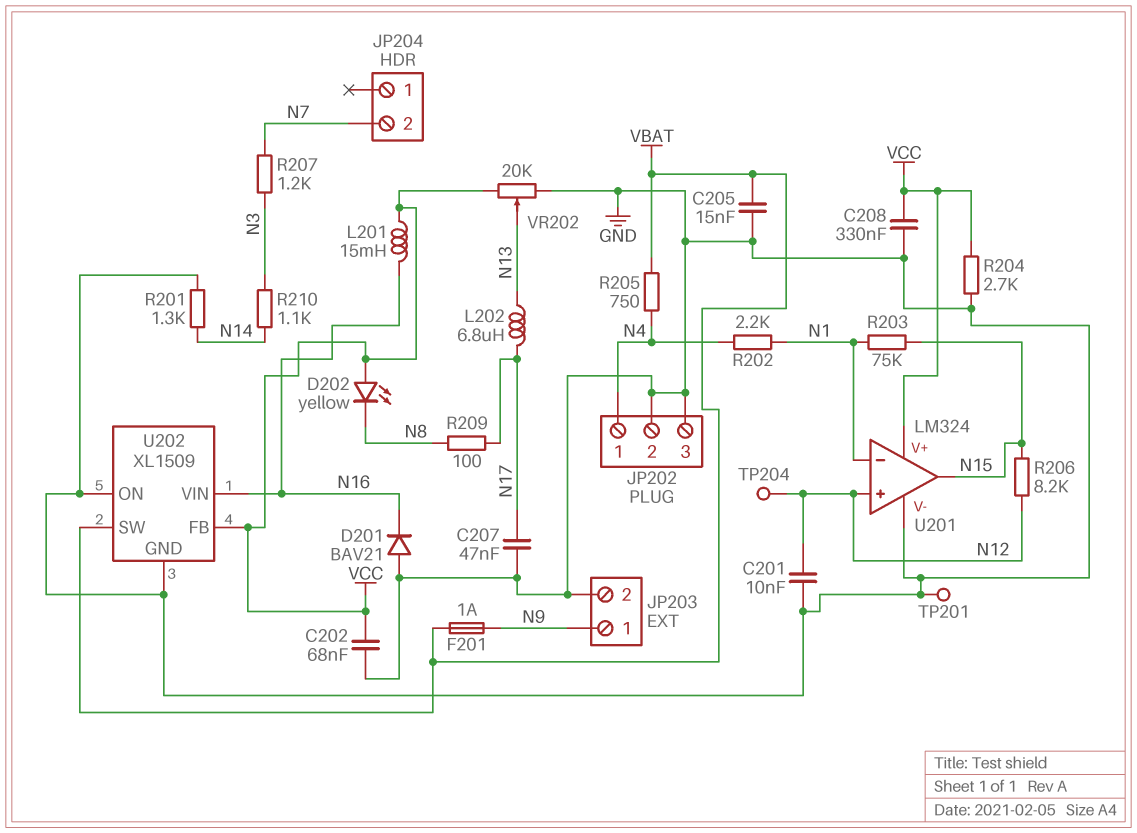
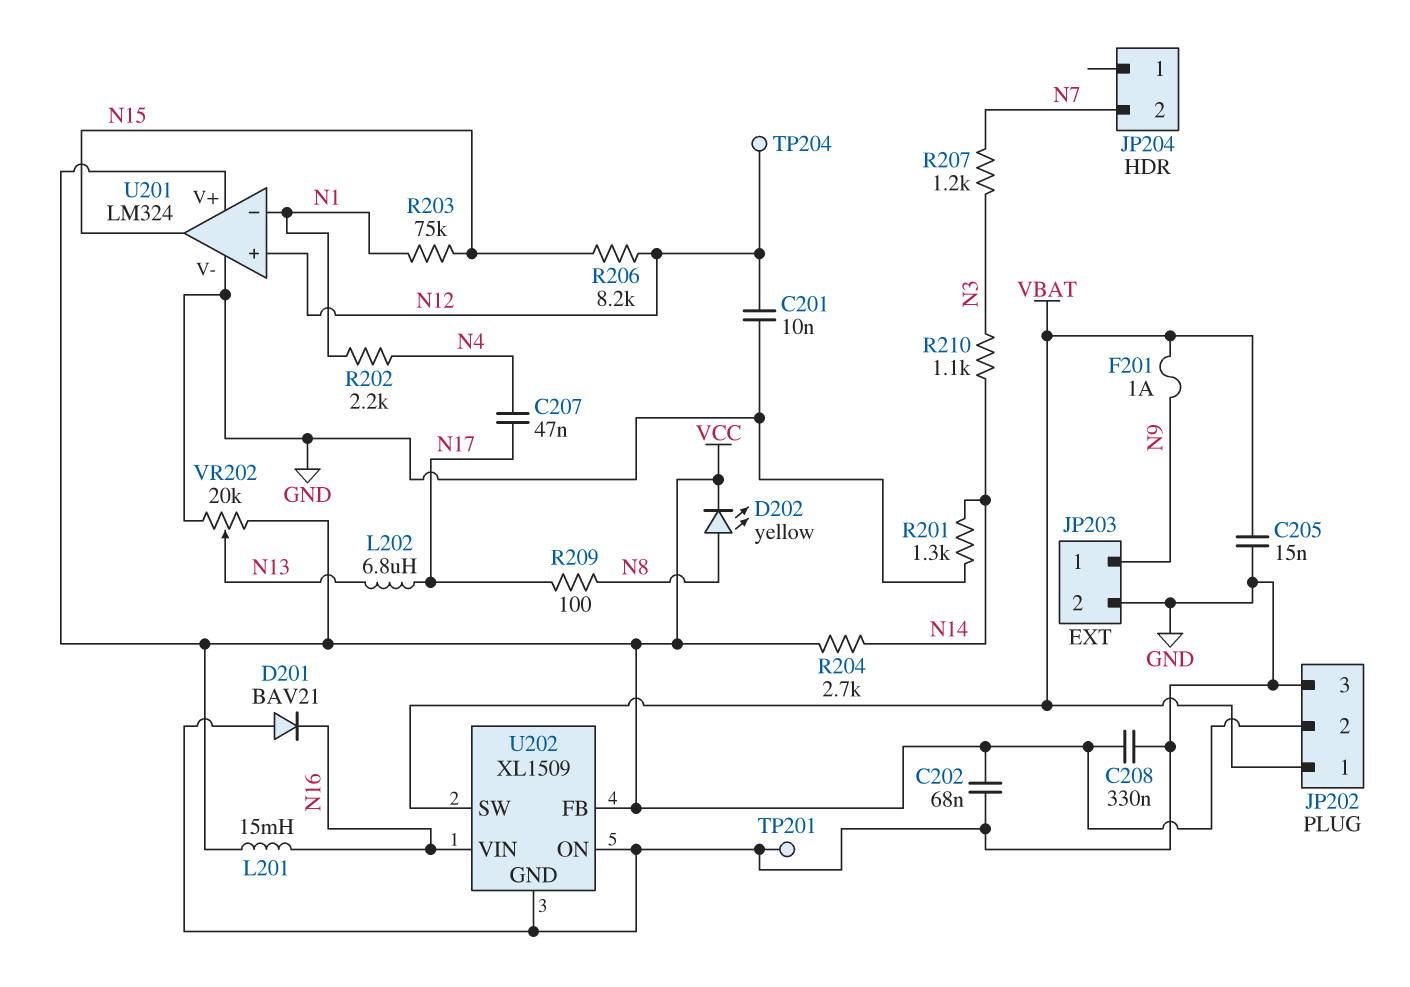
C207: 47nF (GND, N17) -> 47nF (N4, N17)
D202: LED yellow (A VCC, K N8) -> LED yellow (A N8, K VCC)
JP202 pin 1: N4 -> VBAT
JP202 pin 2: GND -> VCC
R204: 2.7k (GND, VCC) -> 2.7k (N14, VCC)
R205: 750 (N4, VBAT) -> none

